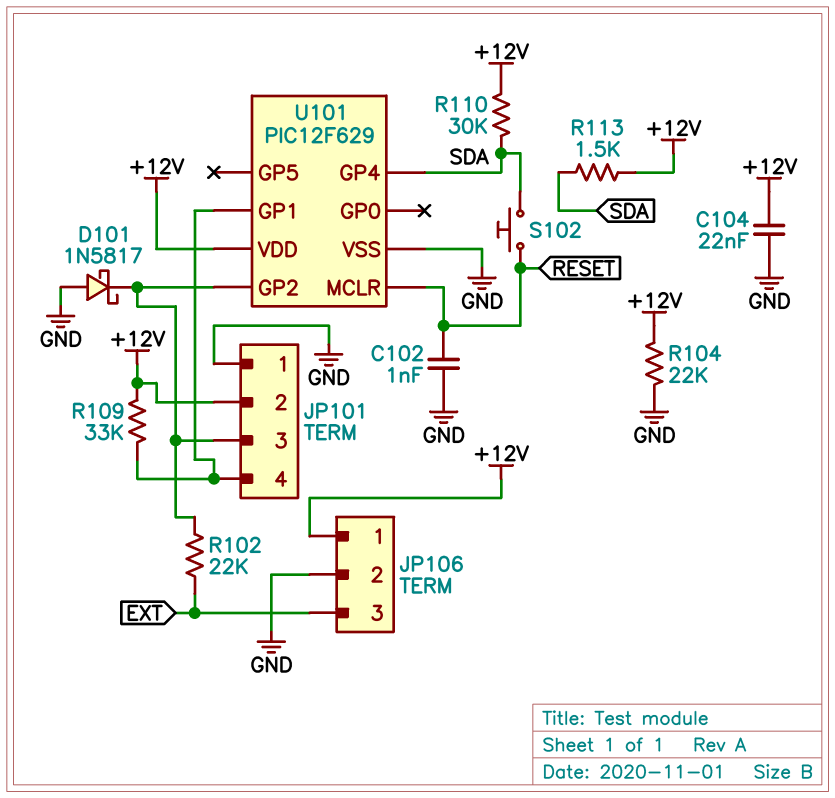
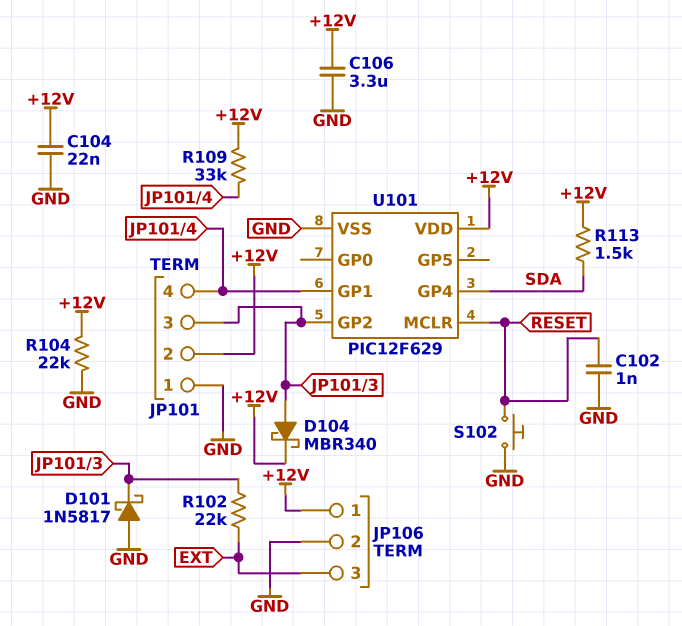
C106: none -> 3.3uF (+12V, GND)
D104: none -> schottky MBR340 (A JP101/3, K +12V)
R110: 30k (+12V, SDA) -> none
S102: button (RESET, SDA) -> button (GND, RESET)

